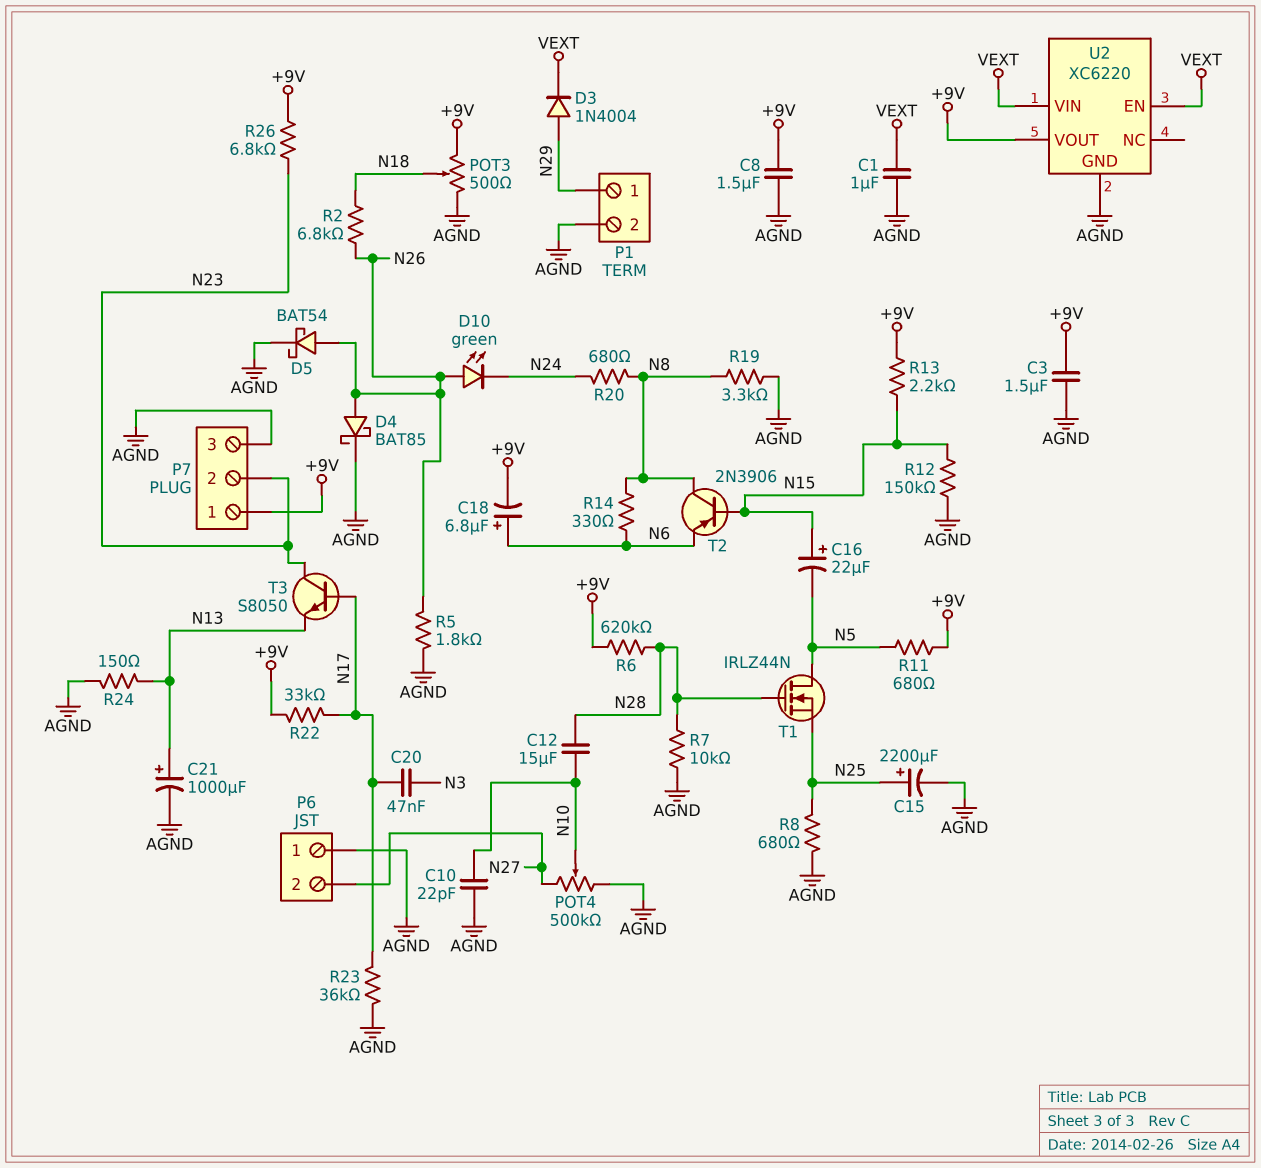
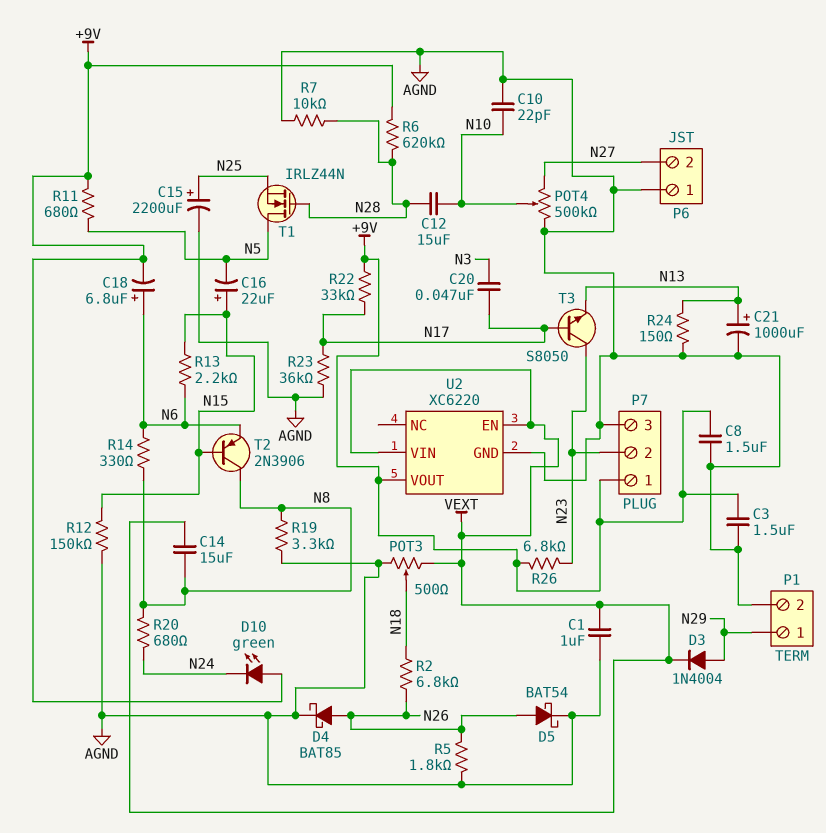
C14: none -> 15uF (N8, VEXT)
D10: LED green (A N26, K N24) -> LED green (A +9V, K N24)
POT3: 500 (+9V, AGND, wiper N18) -> 500 (AGND, VEXT, wiper N18)
R8: 680 (AGND, N25) -> none
R13: 2.2k (+9V, N15) -> 2.2k (N6, N15)

